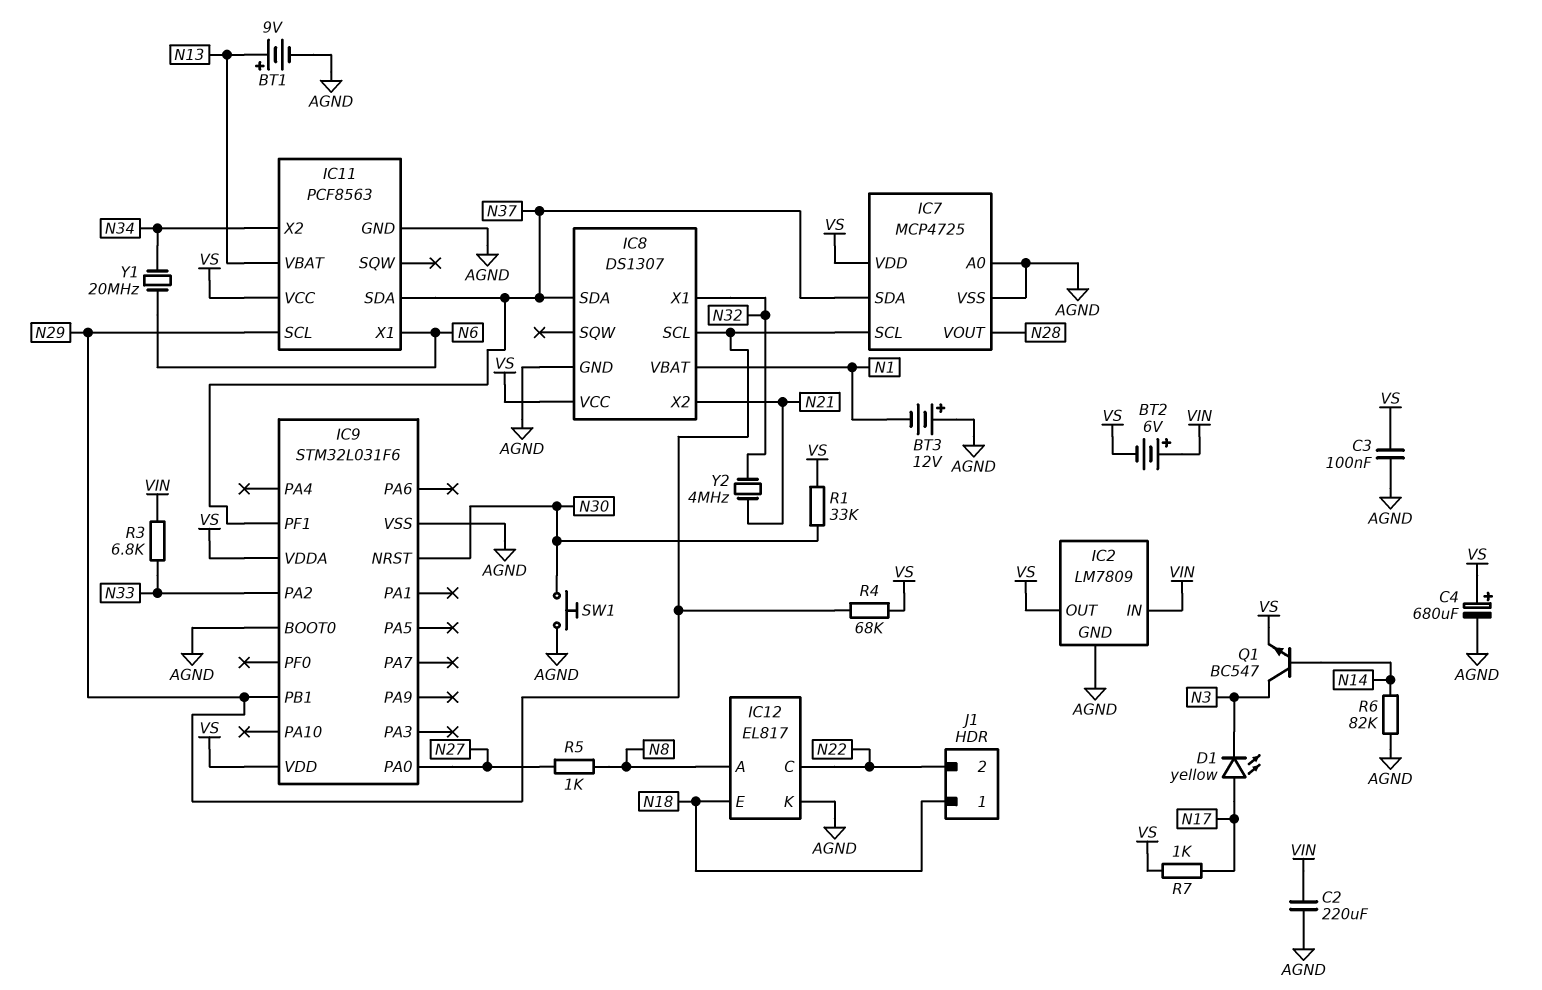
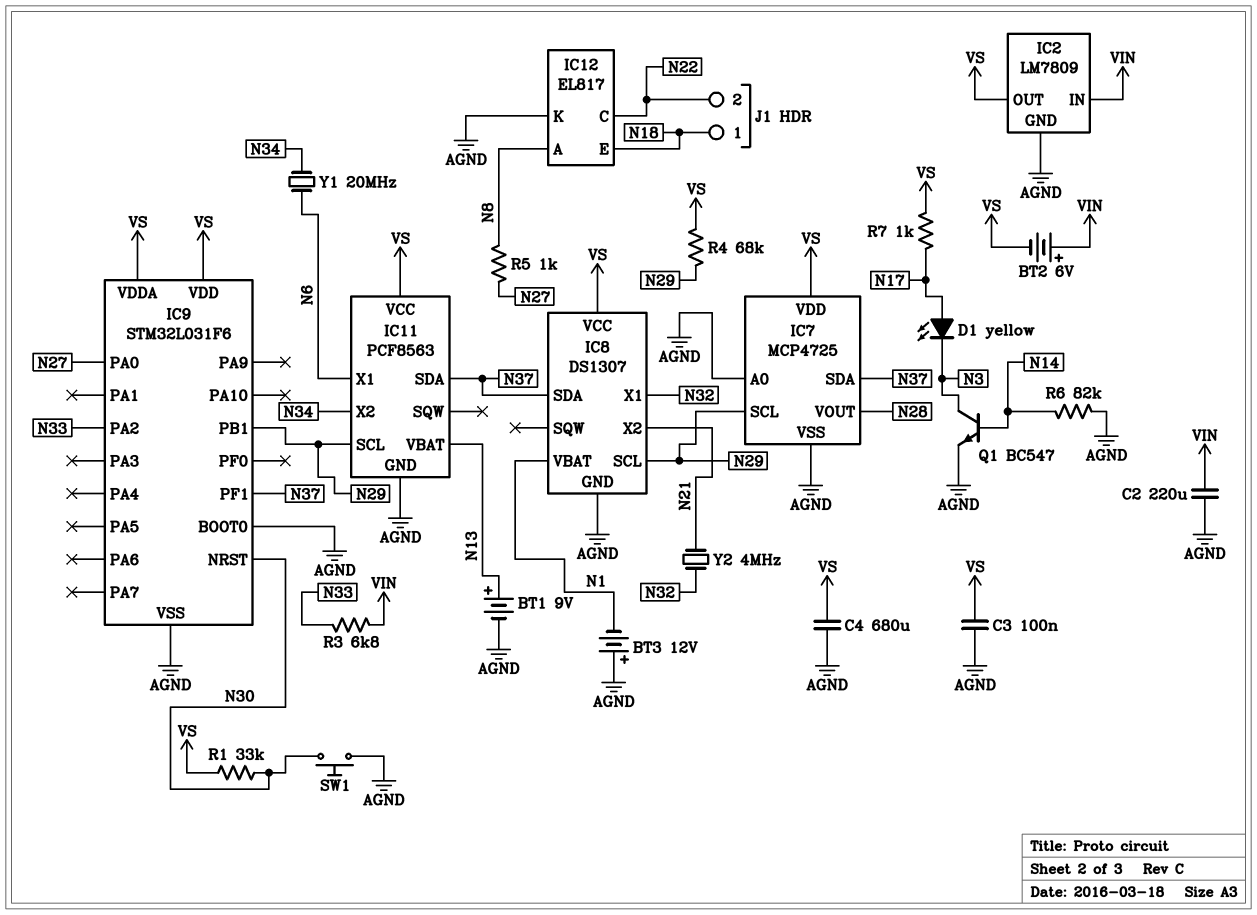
C4: 680uF (plus VS, minus AGND) -> 680uF (AGND, VS)
Q1: NPN BC547 (B N14, C N3, E VS) -> NPN BC547 (B N14, C N3, E AGND)

